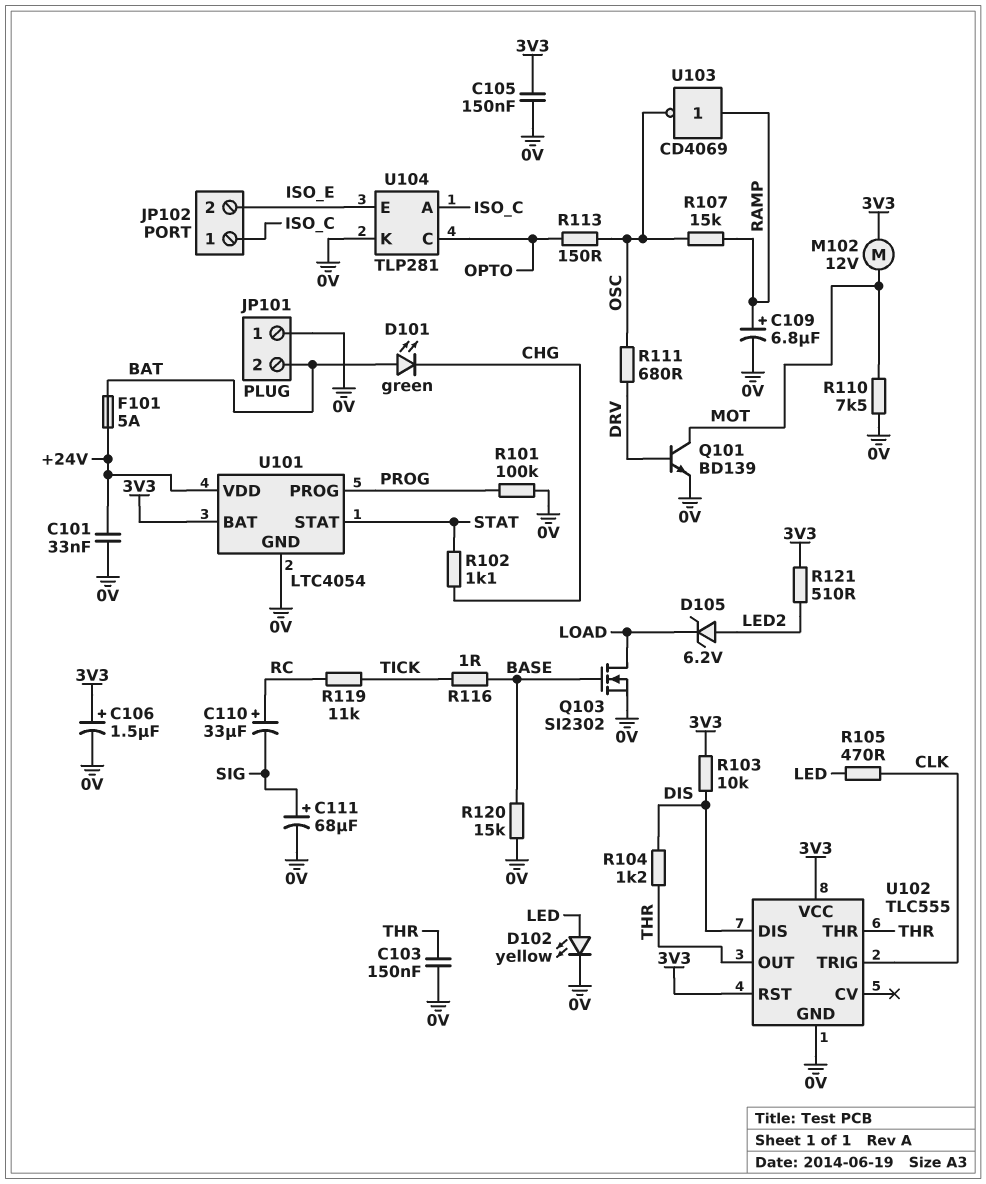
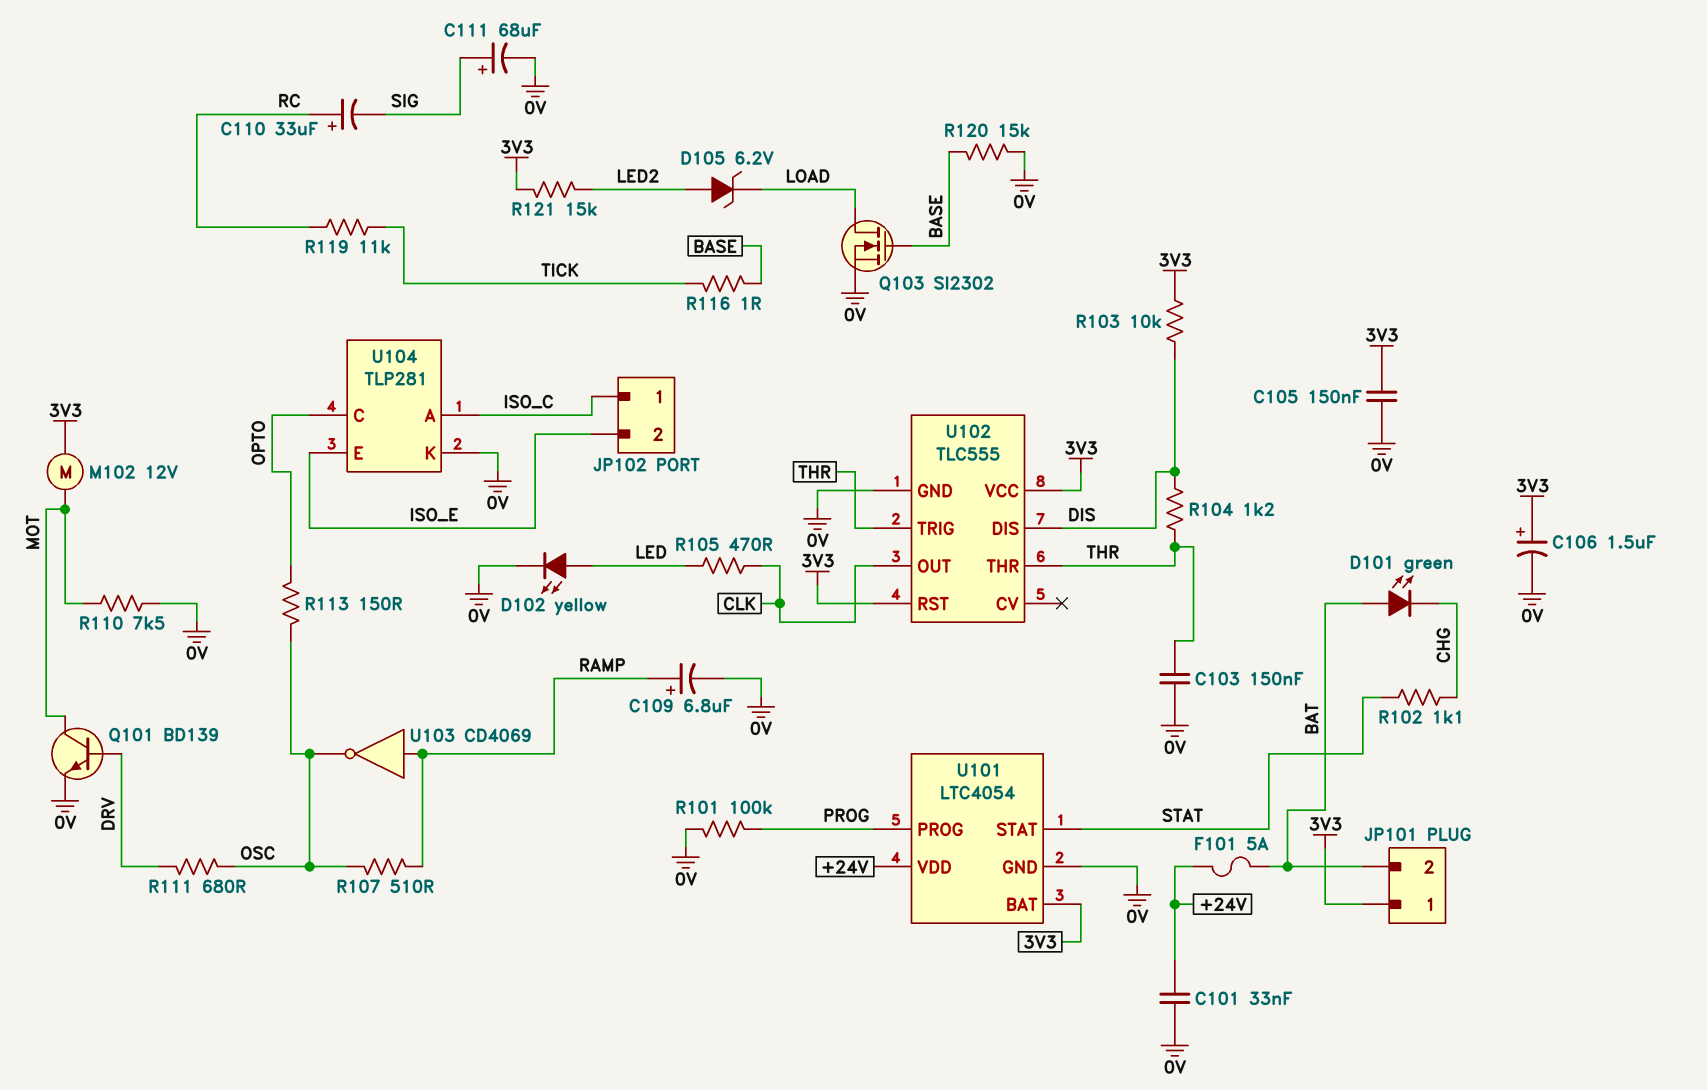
JP101 pin 1: 0V -> 3V3
R107: 15k (OSC, RAMP) -> 510 (OSC, RAMP)
R121: 510 (3V3, LED2) -> 15k (3V3, LED2)
U102 pin OUT: THR -> CLK
U102 pin TRIG: CLK -> THR

